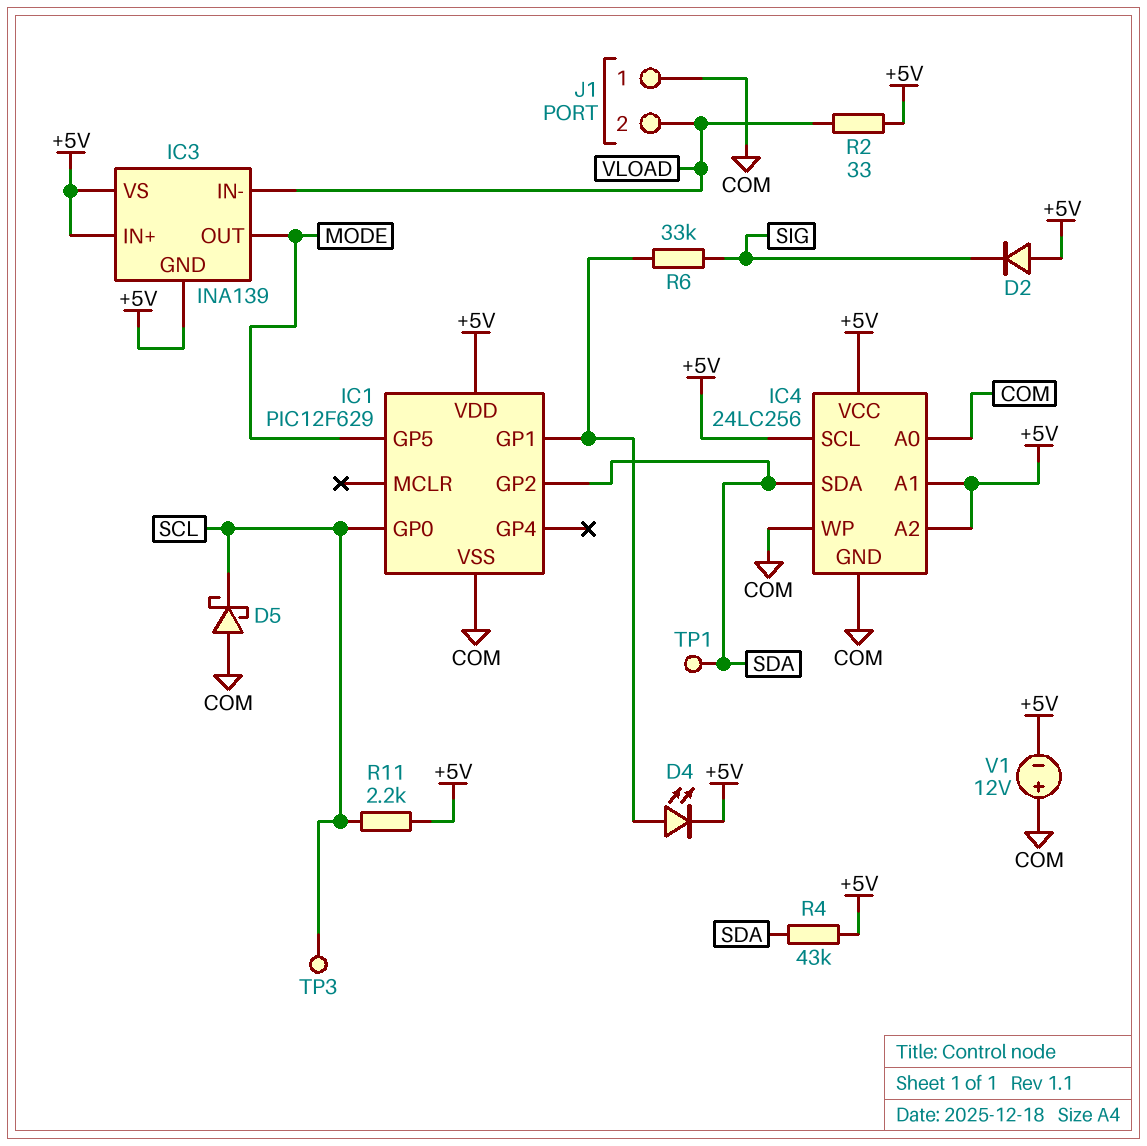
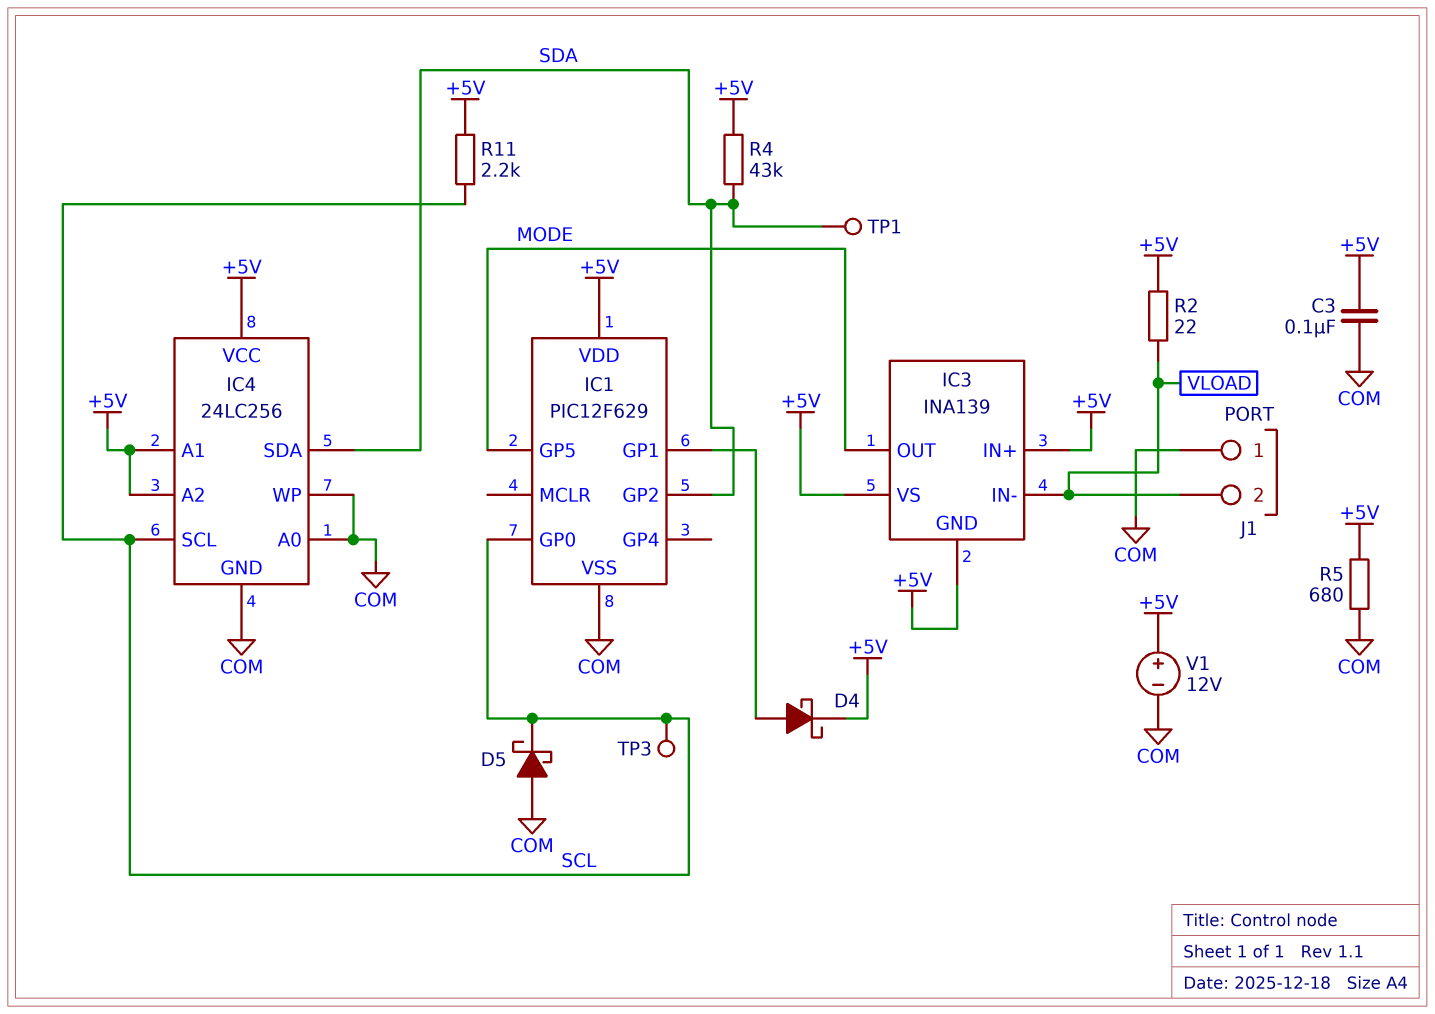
C3: none -> 100nF (+5V, COM)
D2: diode (A +5V, K SIG) -> none
D4: LED (A IC1/GP1, K +5V) -> schottky (A IC1/GP1, K +5V)
IC4 pin SCL: +5V -> SCL
R2: 33 (+5V, VLOAD) -> 22 (+5V, VLOAD)
R5: none -> 680 (+5V, COM)
R6: 33k (IC1/GP1, SIG) -> none
V1: 12V (plus COM, minus +5V) -> 12V (plus +5V, minus COM)

